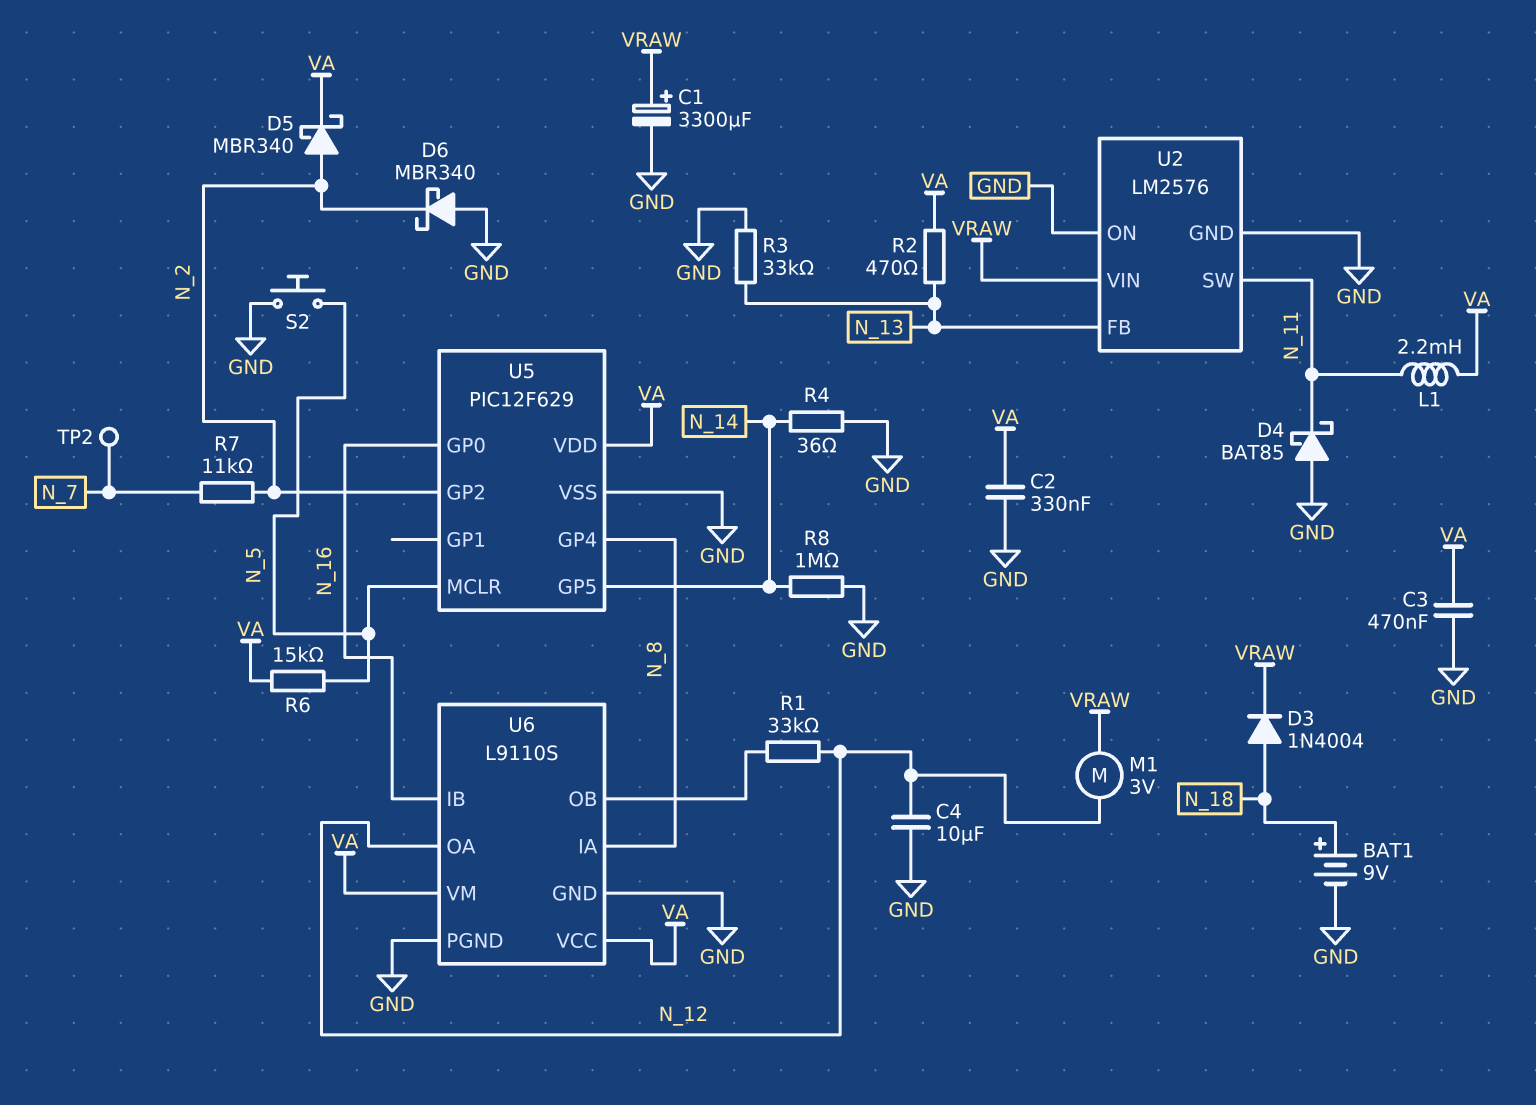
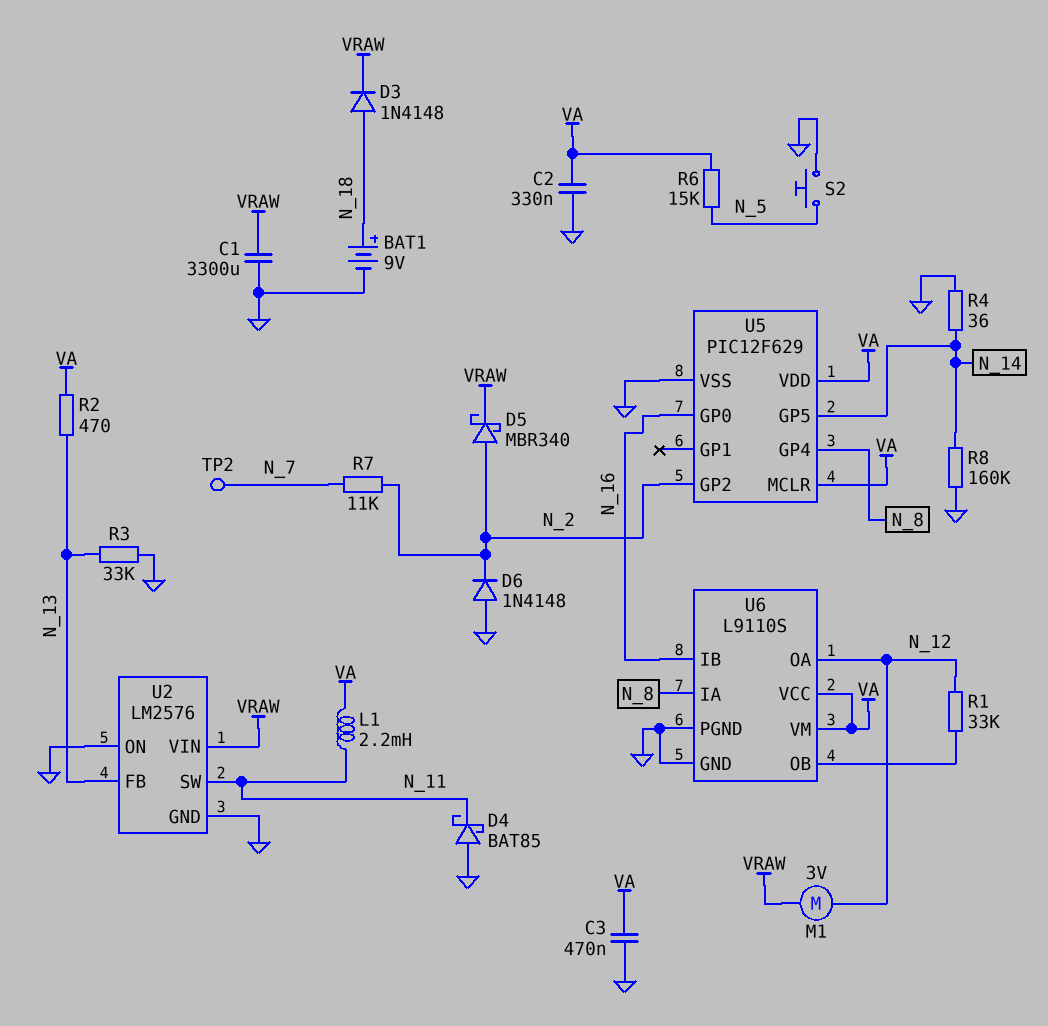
C1: 3300uF (plus VRAW, minus GND) -> 3300uF (GND, VRAW)
C4: 10uF (GND, N_12) -> none
D3: diode 1N4004 (A N_18, K VRAW) -> diode 1N4148 (A N_18, K VRAW)
D5: schottky MBR340 (A N_2, K VA) -> schottky MBR340 (A N_2, K VRAW)
D6: schottky MBR340 (A GND, K N_2) -> diode 1N4148 (A GND, K N_2)
R8: 1M (GND, N_14) -> 160k (GND, N_14)
U5 pin MCLR: N_5 -> VA

